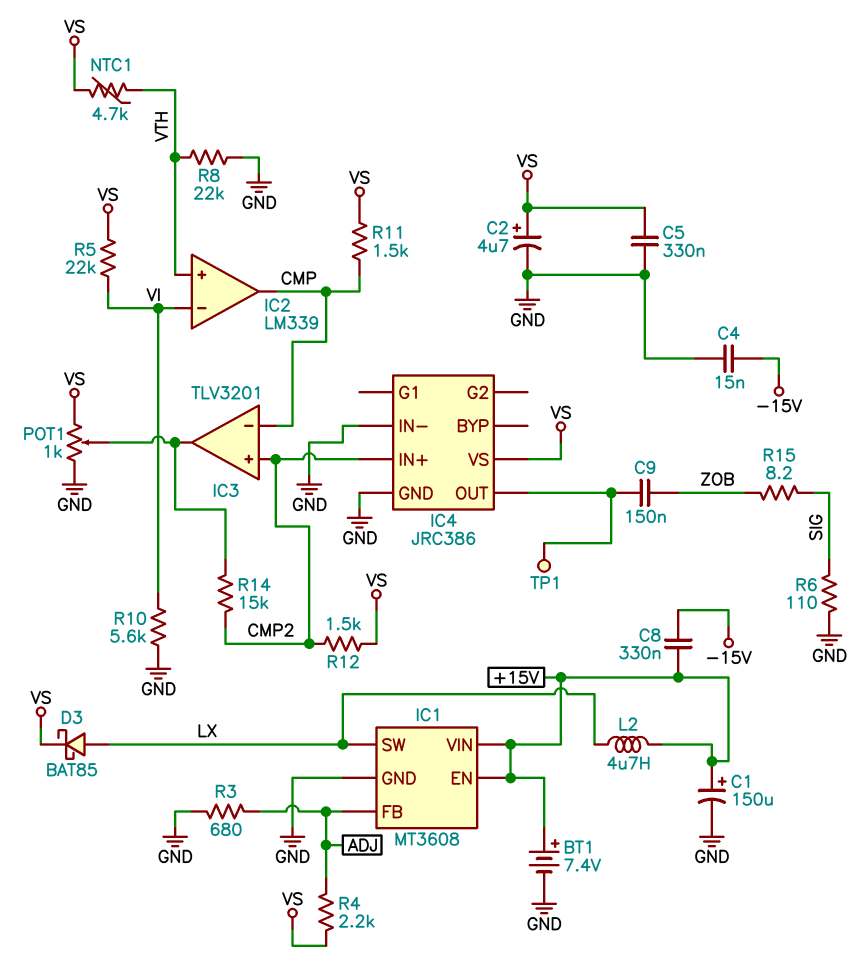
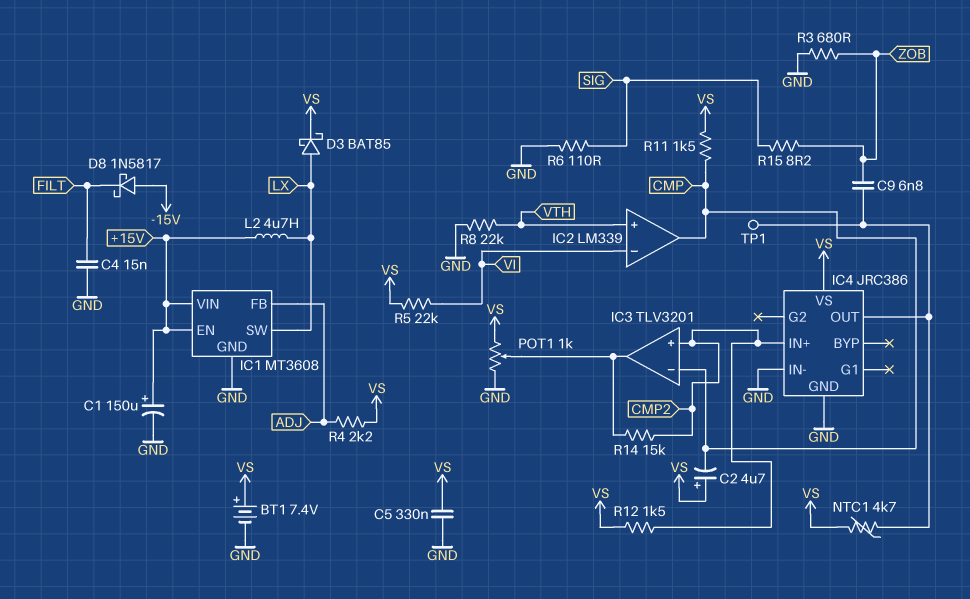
BT1: 7.4V (plus +15V, minus GND) -> 7.4V (plus VS, minus GND)
C2: 4.7uF (plus VS, minus GND) -> 4.7uF (plus VS, minus CMP)
C4: 15nF (-15V, GND) -> 15nF (FILT, GND)
C8: 330nF (+15V, -15V) -> none
C9: 150nF (IC4/OUT, ZOB) -> 6.8nF (IC4/OUT, ZOB)
D8: none -> schottky 1N5817 (A -15V, K FILT)
NTC1: 4.7k (VS, VTH) -> 4.7k (IC4/OUT, VS)
R3: 680 (ADJ, GND) -> 680 (GND, ZOB)
R10: 5.6k (GND, VI) -> none

